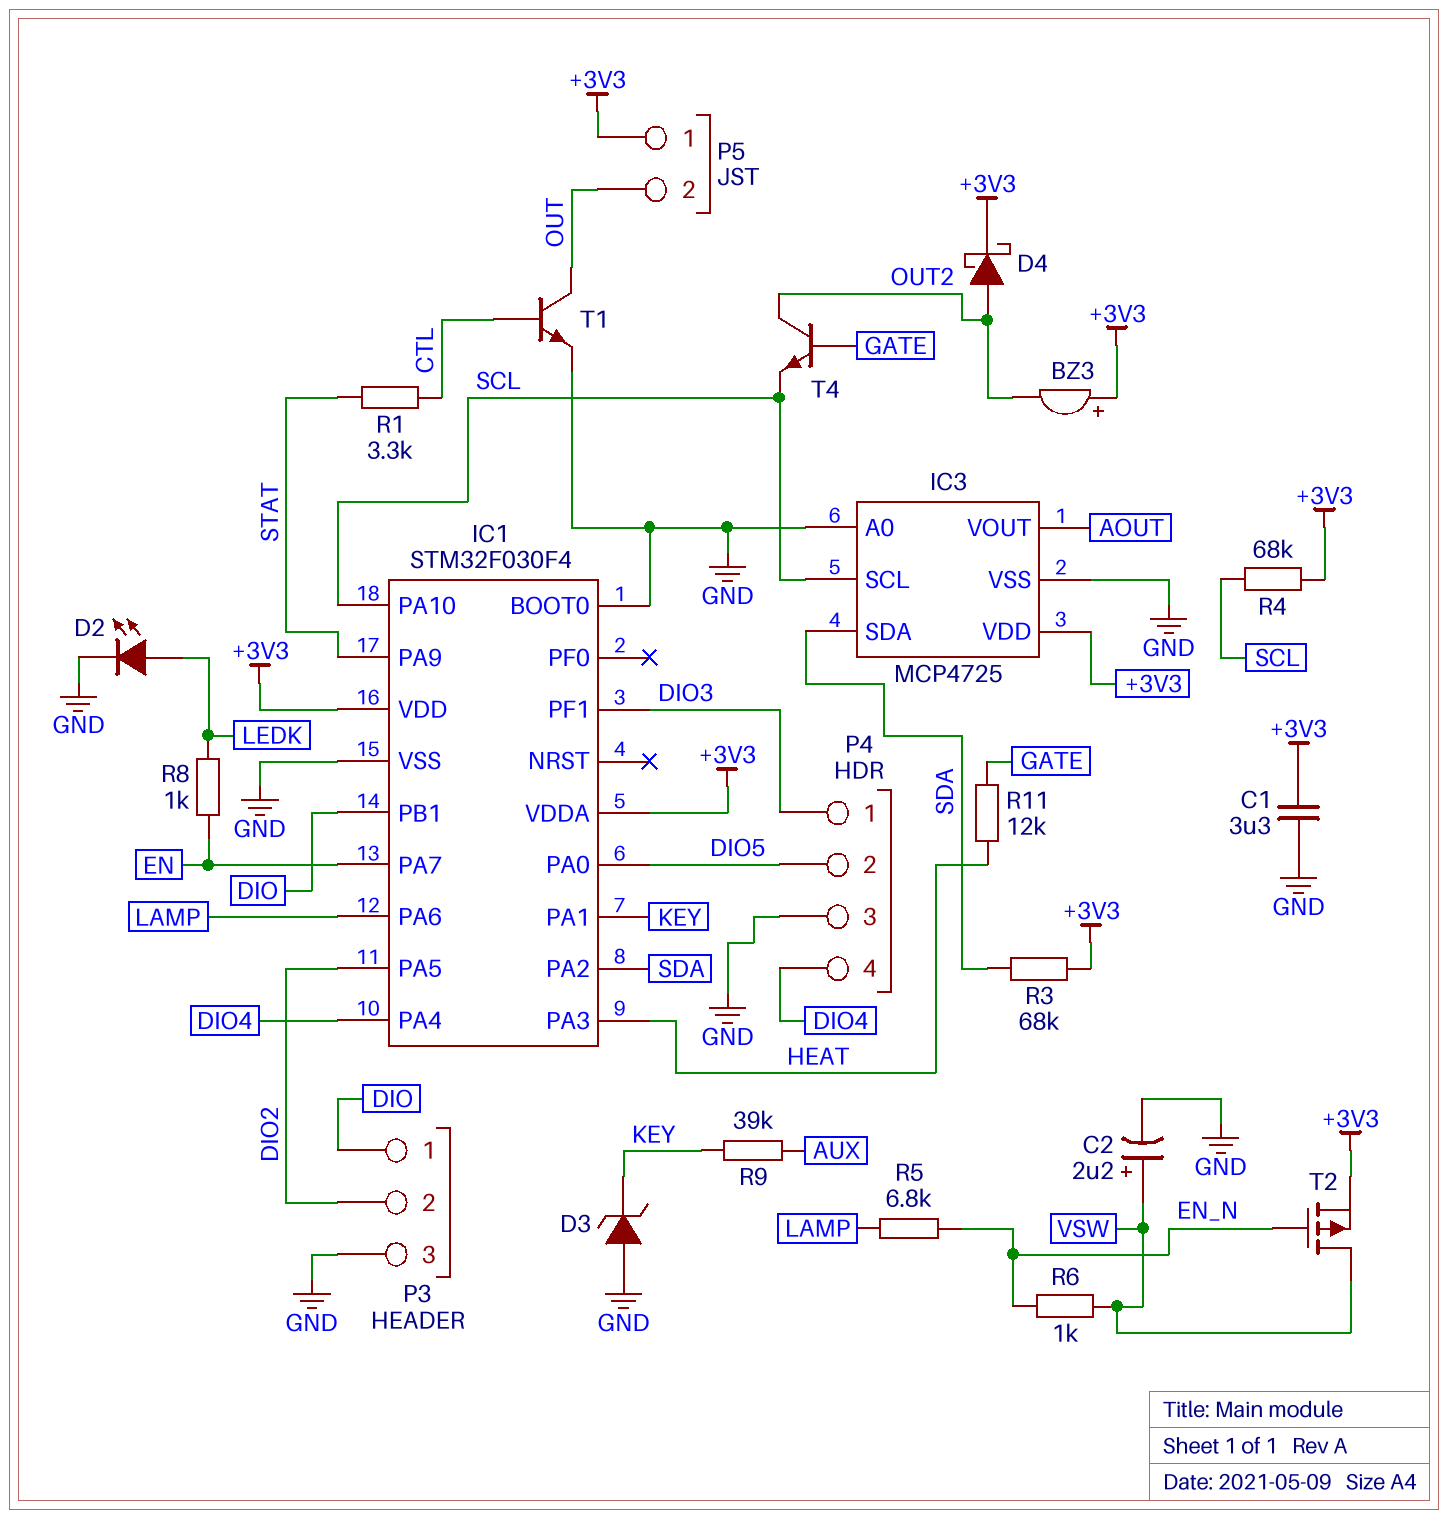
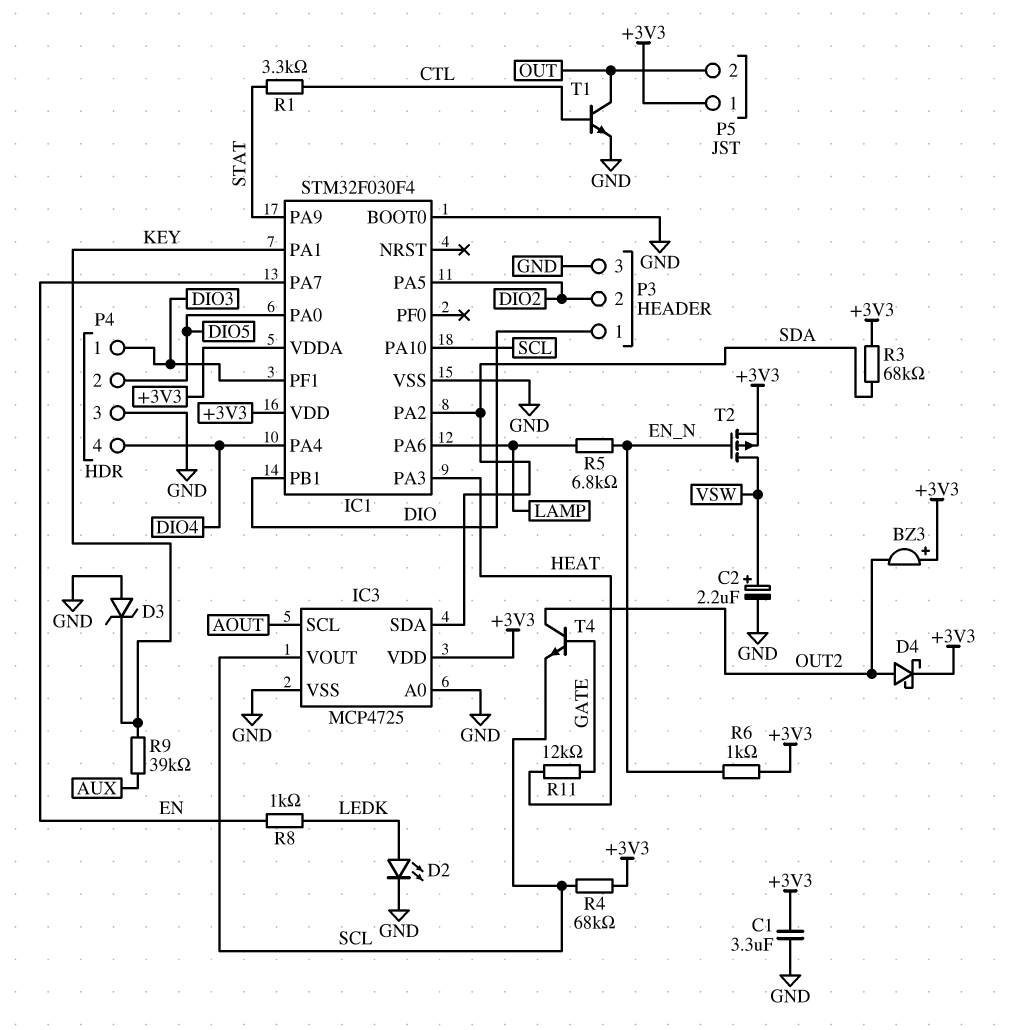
IC3 pin SCL: SCL -> AOUT
IC3 pin VOUT: AOUT -> SCL
R6: 1k (EN_N, VSW) -> 1k (+3V3, EN_N)

